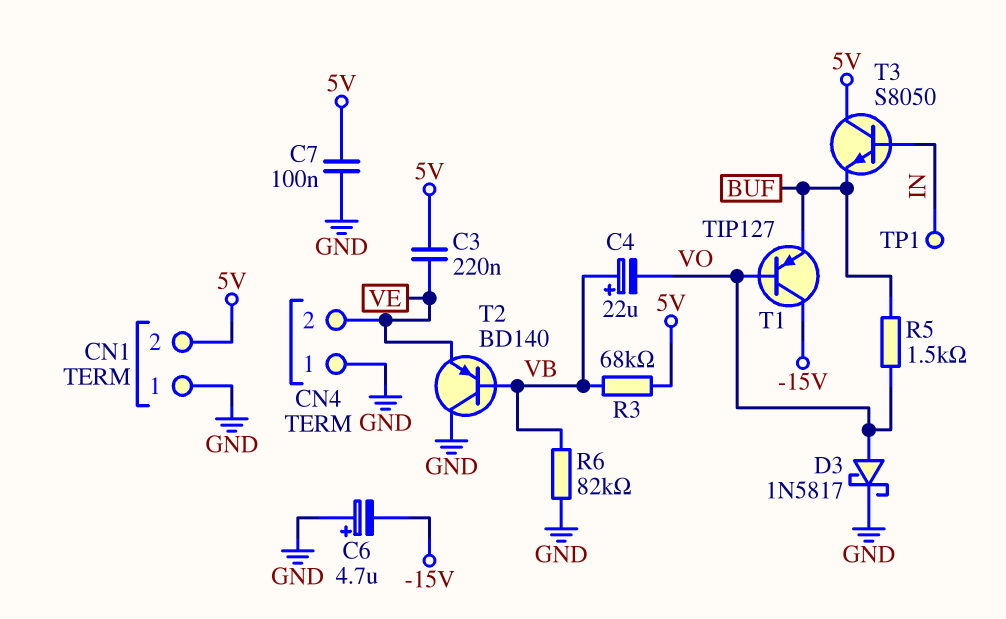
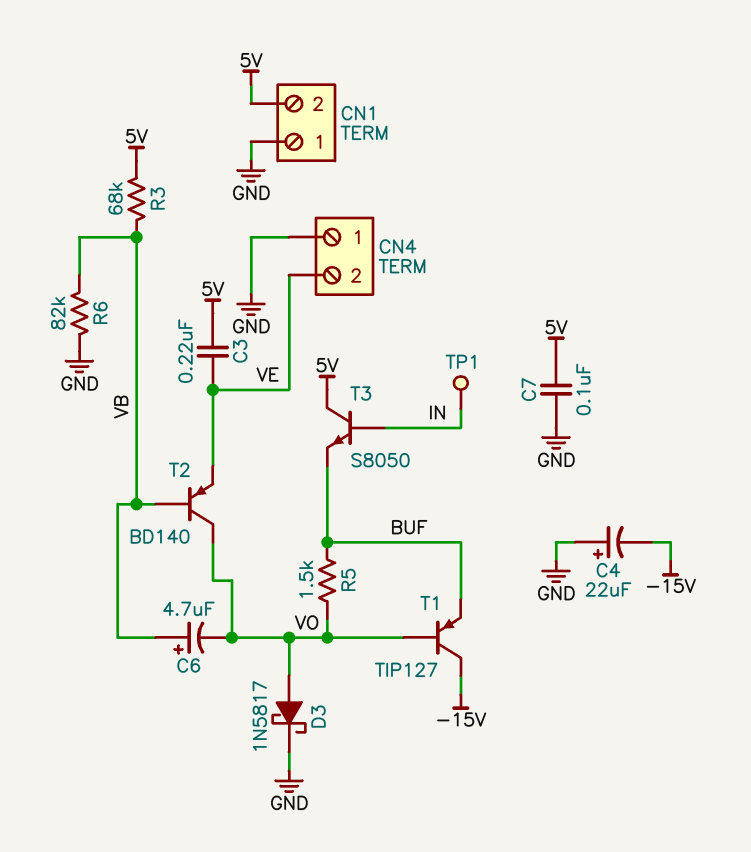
C4: 22uF (plus VB, minus VO) -> 22uF (plus GND, minus -15V)
C6: 4.7uF (plus GND, minus -15V) -> 4.7uF (plus VB, minus VO)
T2: PNP BD140 (B VB, C GND, E VE) -> PNP BD140 (B VB, C VO, E VE)

